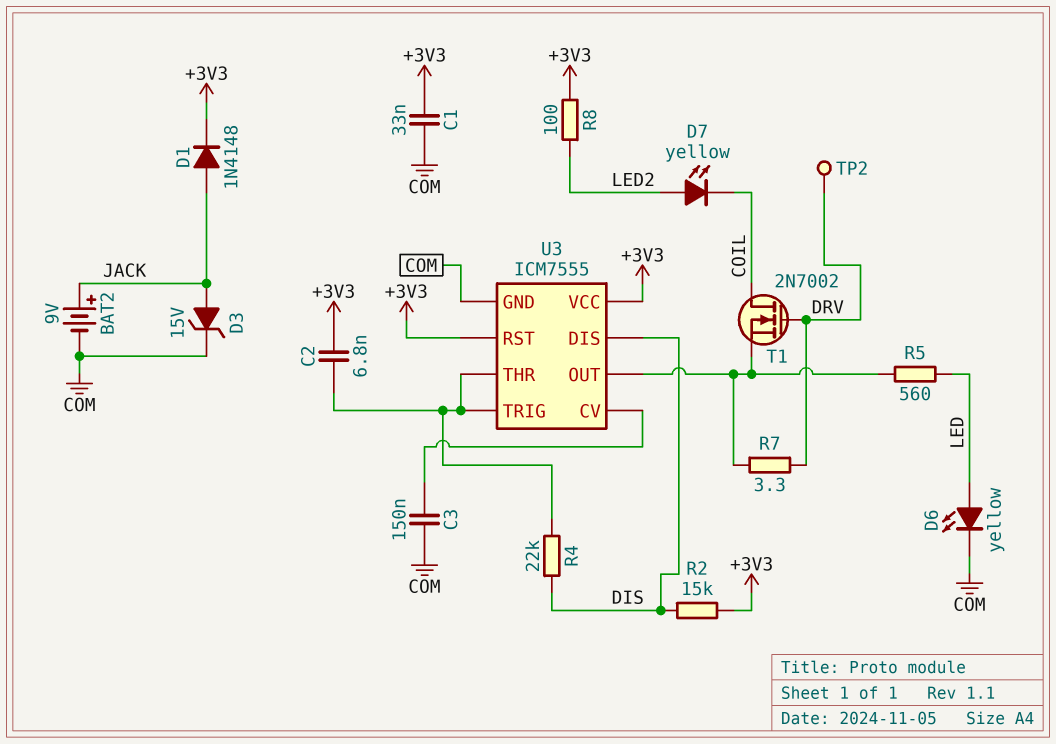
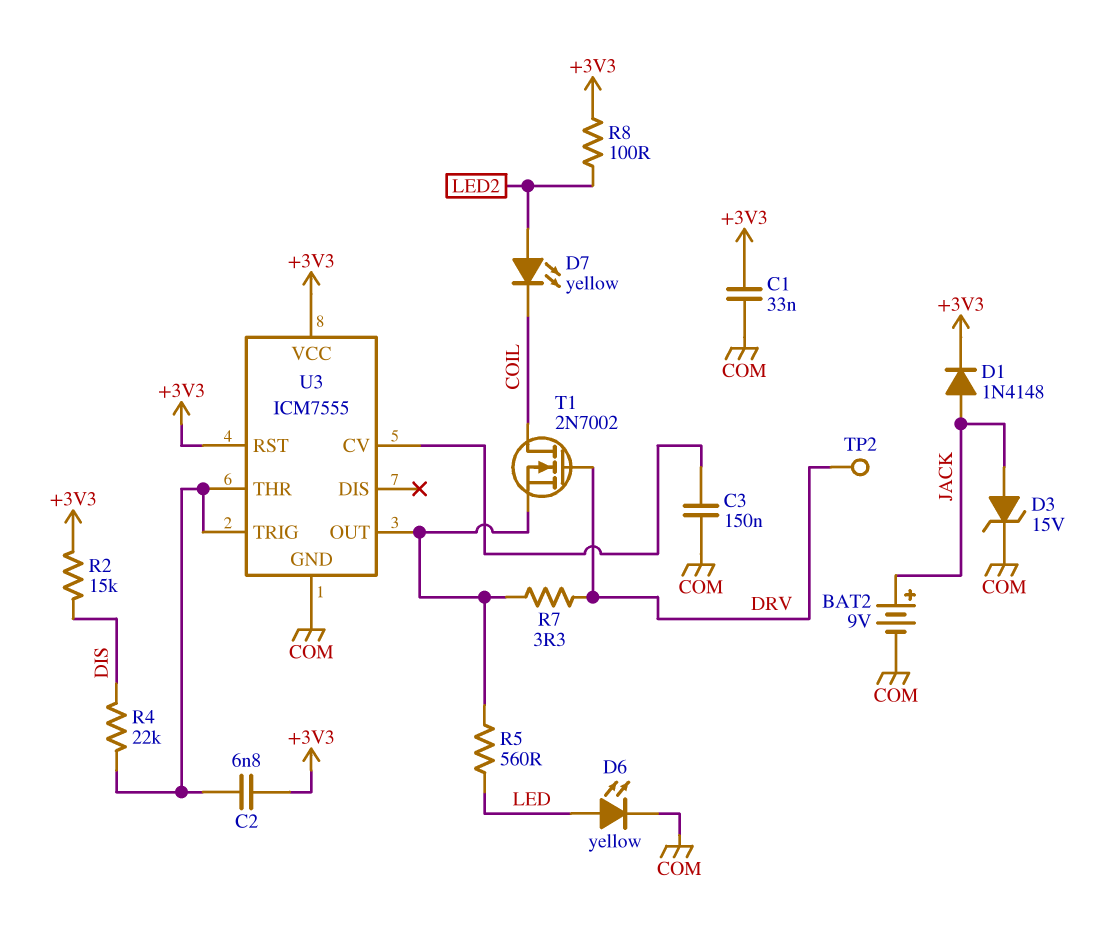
U3 pin DIS: DIS -> none

